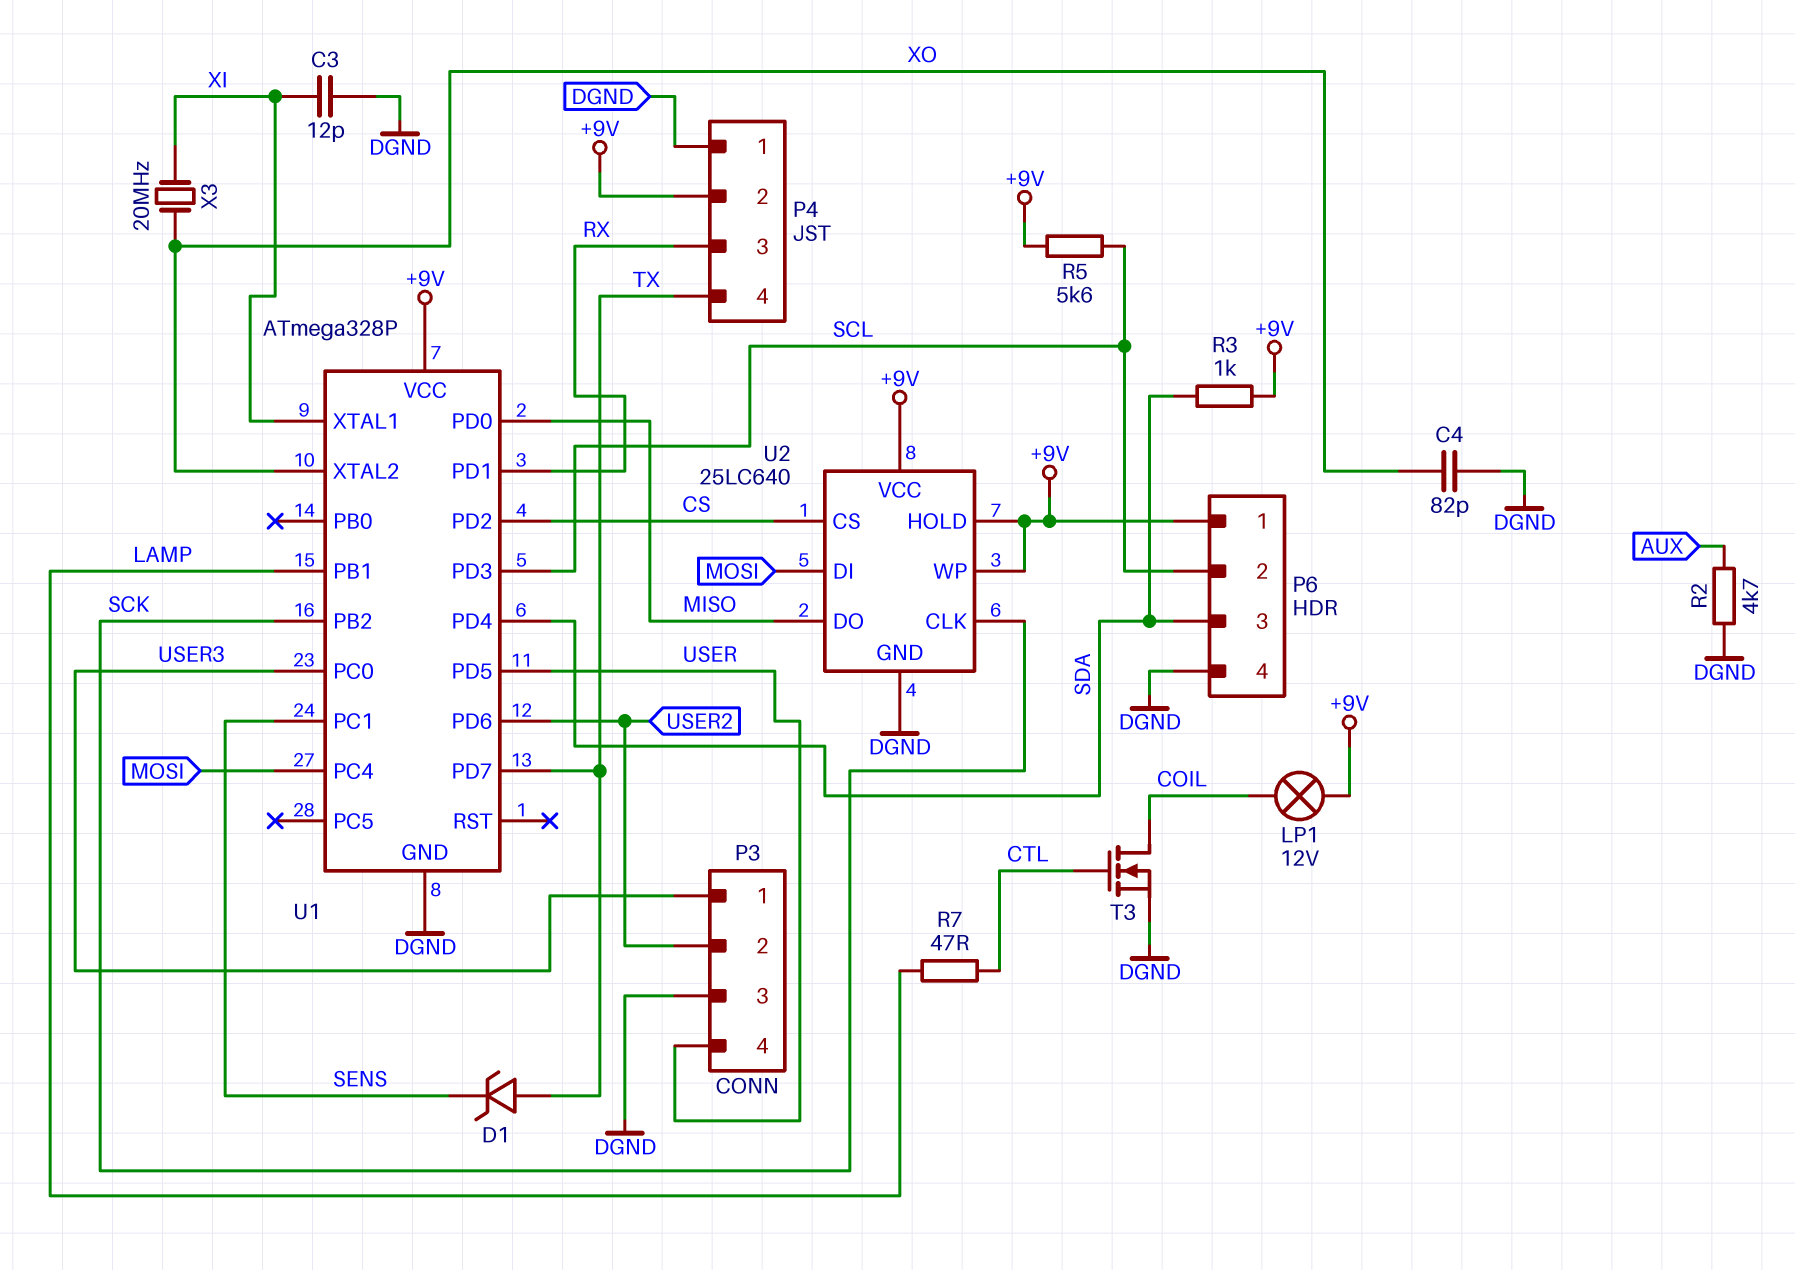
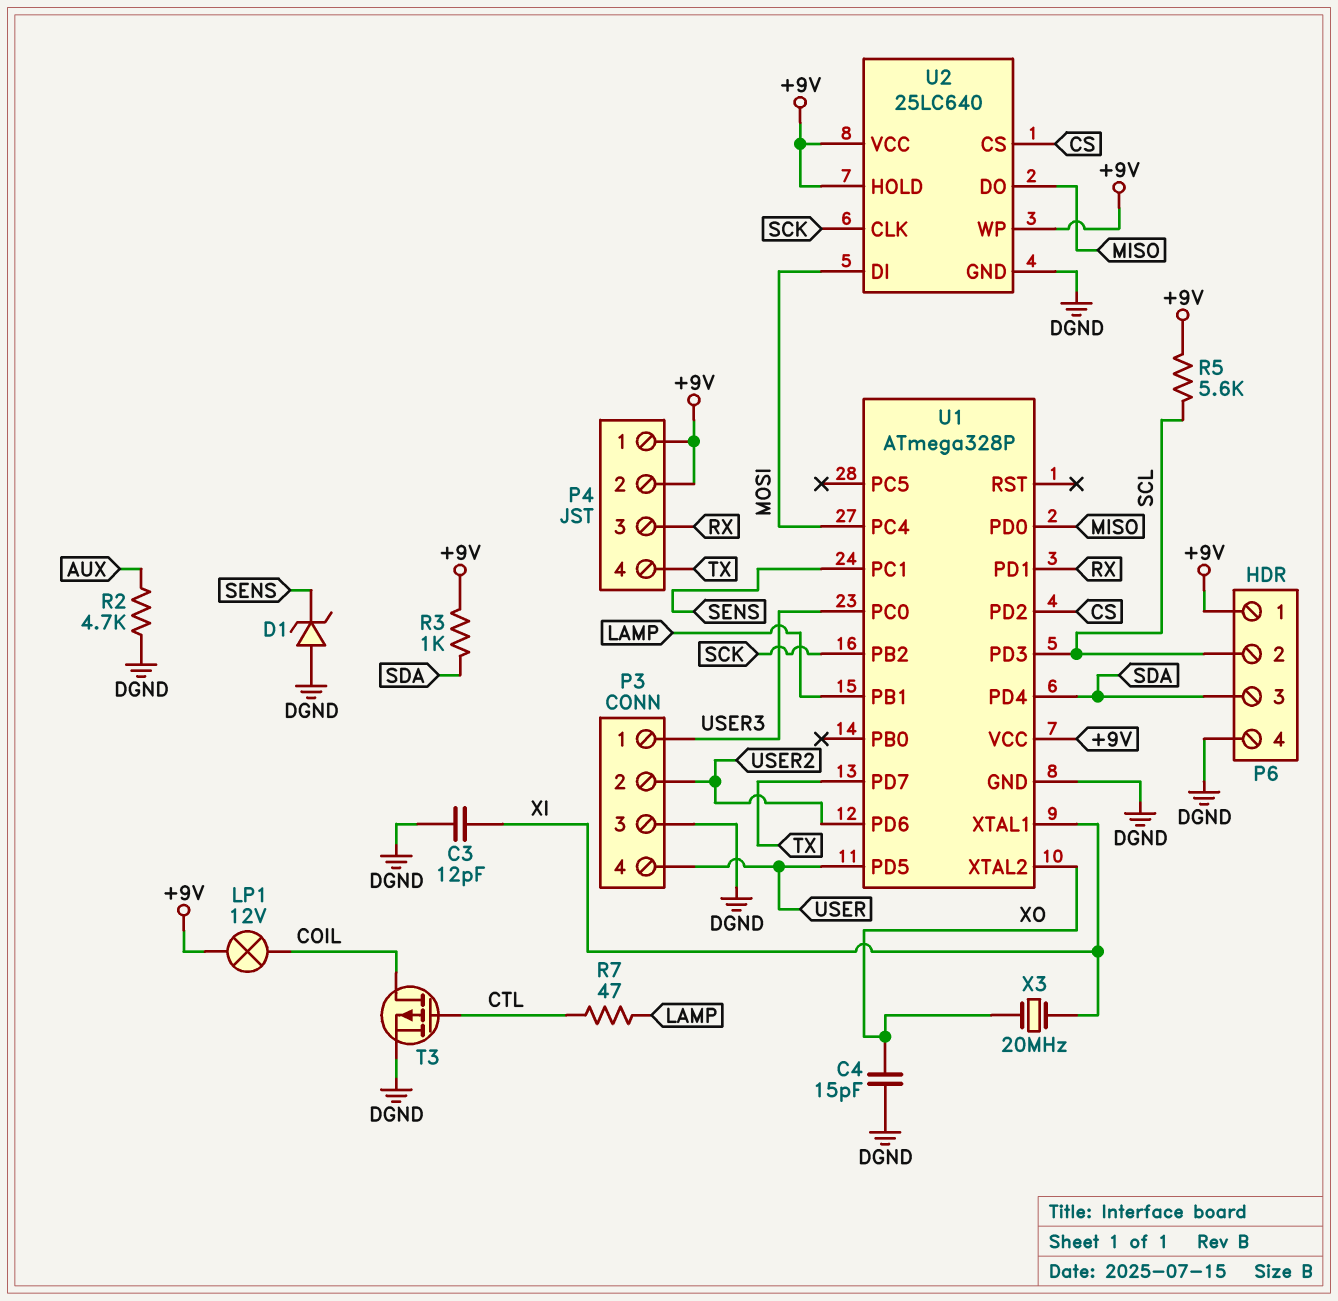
C4: 82pF (DGND, XO) -> 15pF (DGND, XO)
D1: zener (A TX, K SENS) -> zener (A DGND, K SENS)
P4 pin 1: DGND -> +9V
T3: NMOS (G CTL, D COIL, S DGND) -> PMOS (G CTL, D COIL, S DGND)

